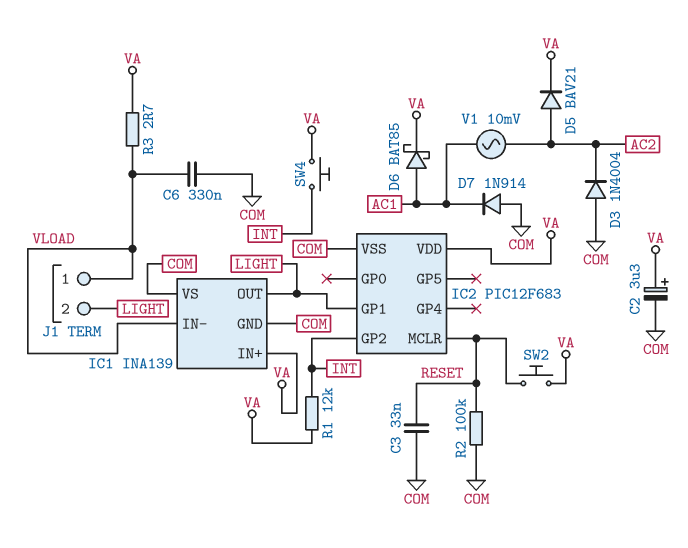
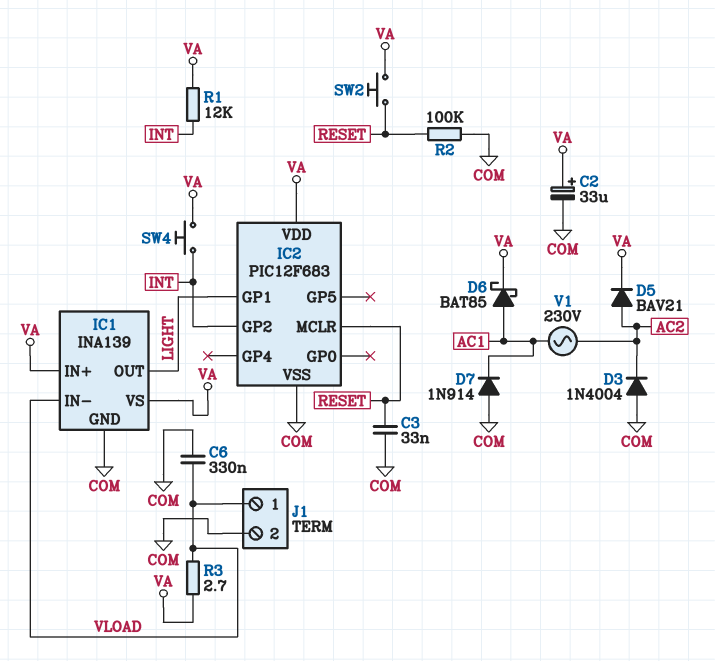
C2: 3.3uF (plus VA, minus COM) -> 33uF (plus VA, minus COM)
IC1 pin VS: COM -> VA
J1 pin 2: LIGHT -> COM
V1: AC 10mV (AC1, AC2) -> AC 230V (AC1, AC2)

